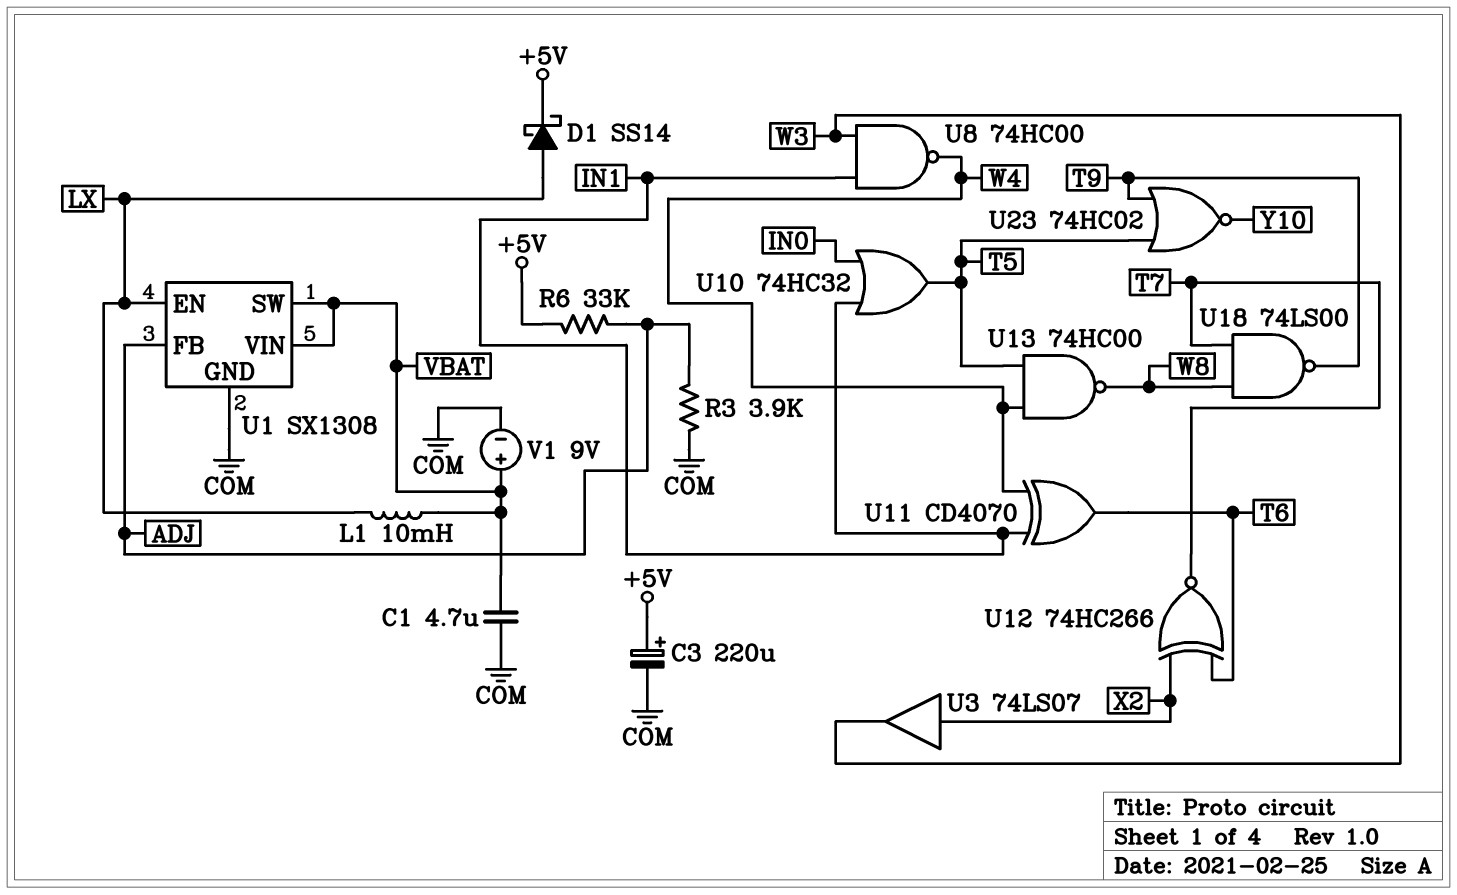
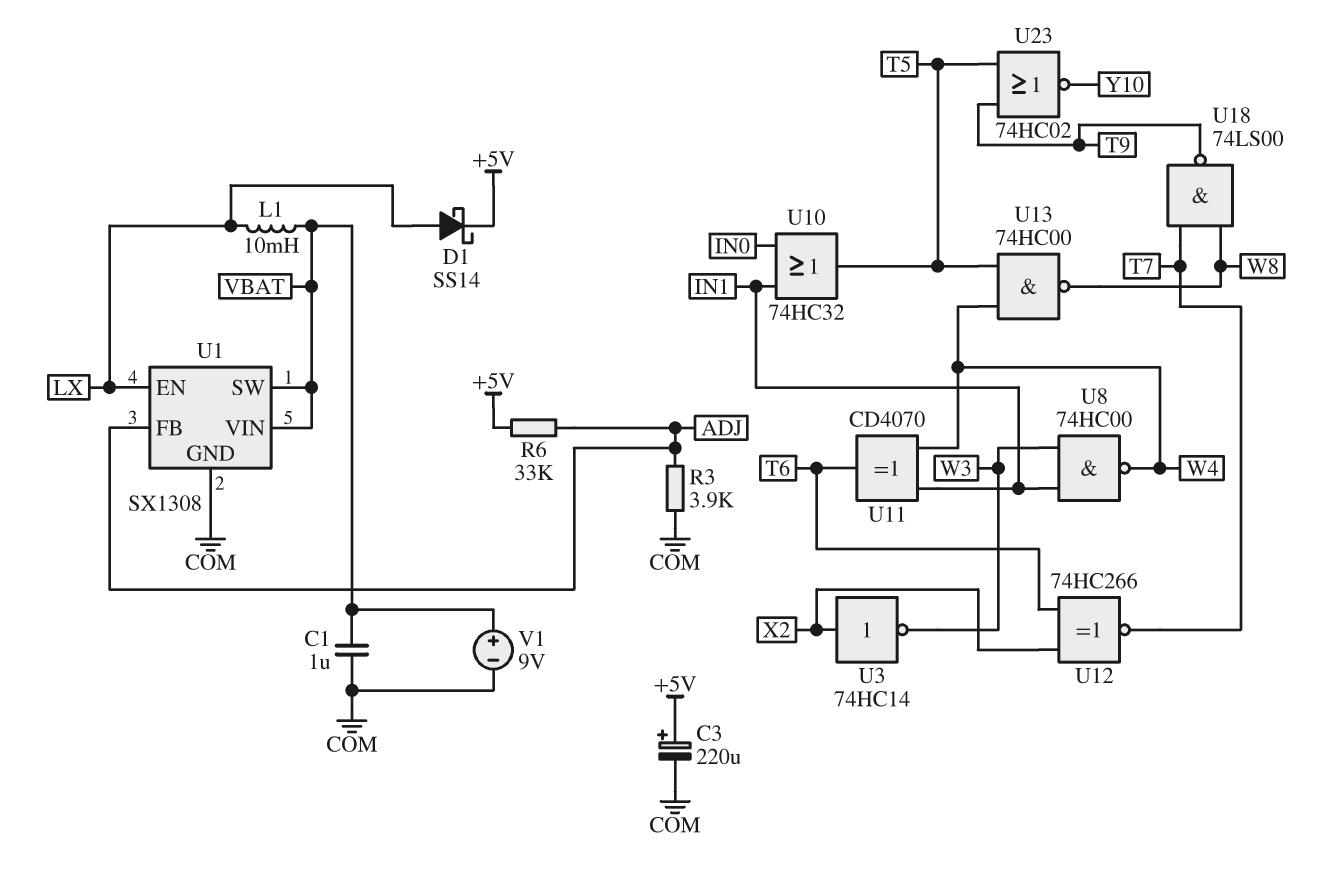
C1: 4.7uF (COM, VBAT) -> 1uF (COM, VBAT)
U3: buffer 74LS07 (in X2, out W3) -> NOT 74HC14 (in X2, out W3)

